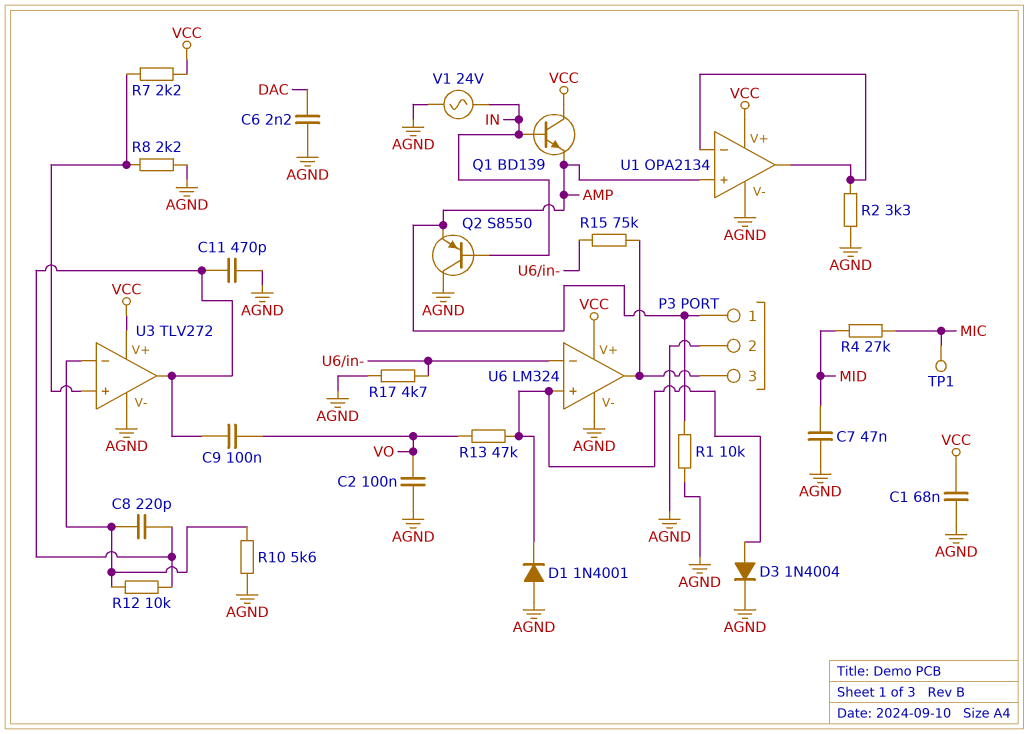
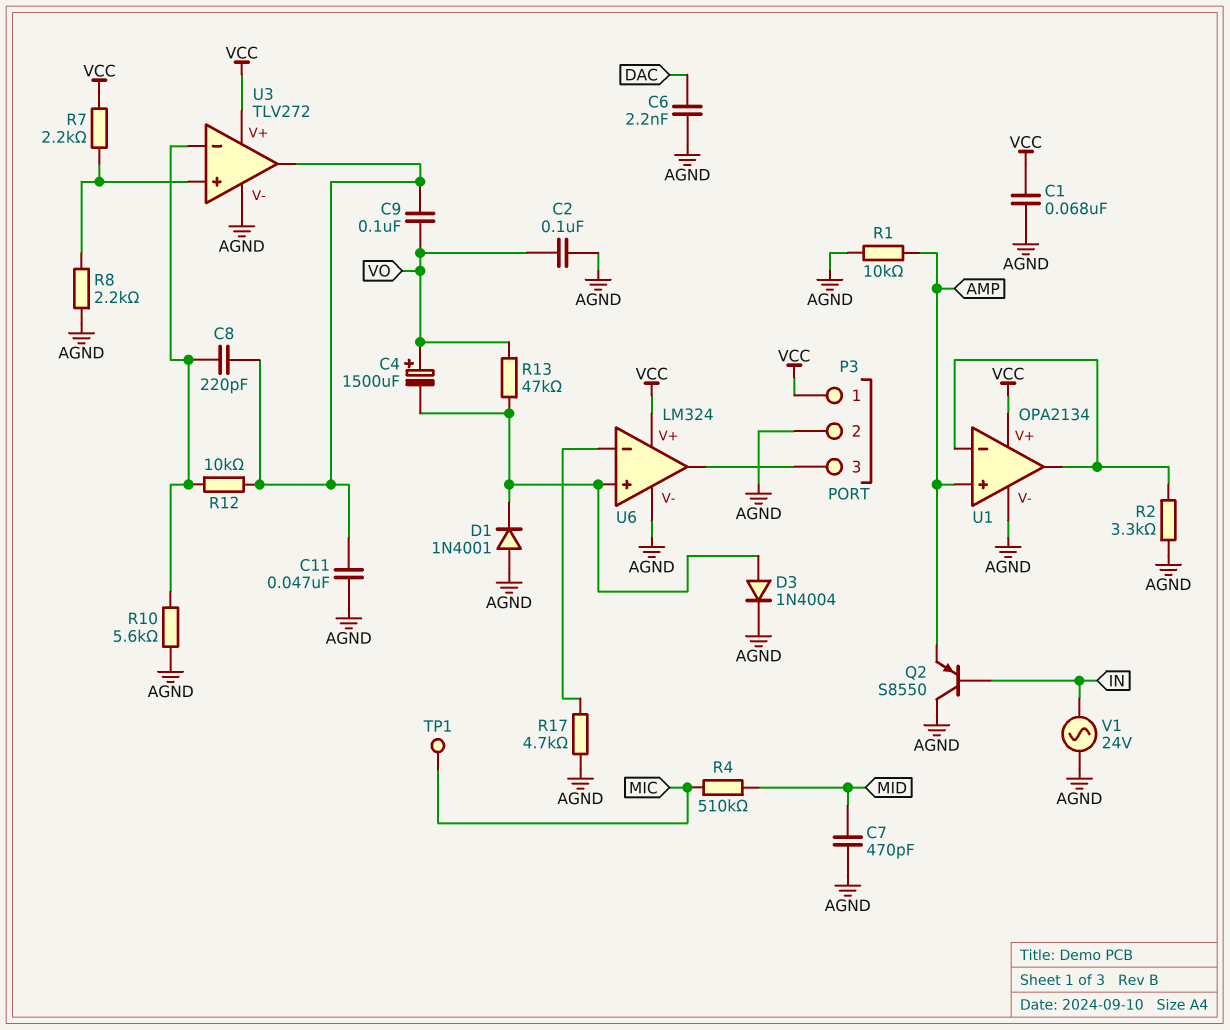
C4: none -> 1500uF (plus VO, minus U6/in+)
C7: 47nF (AGND, MID) -> 470pF (AGND, MID)
C11: 470pF (AGND, U3/out) -> 47nF (AGND, U3/out)
P3 pin 1: AMP -> VCC
Q1: NPN BD139 (B IN, C VCC, E AMP) -> none
R4: 27k (MIC, MID) -> 510k (MIC, MID)
R15: 75k (P3/3, U6/in-) -> none

